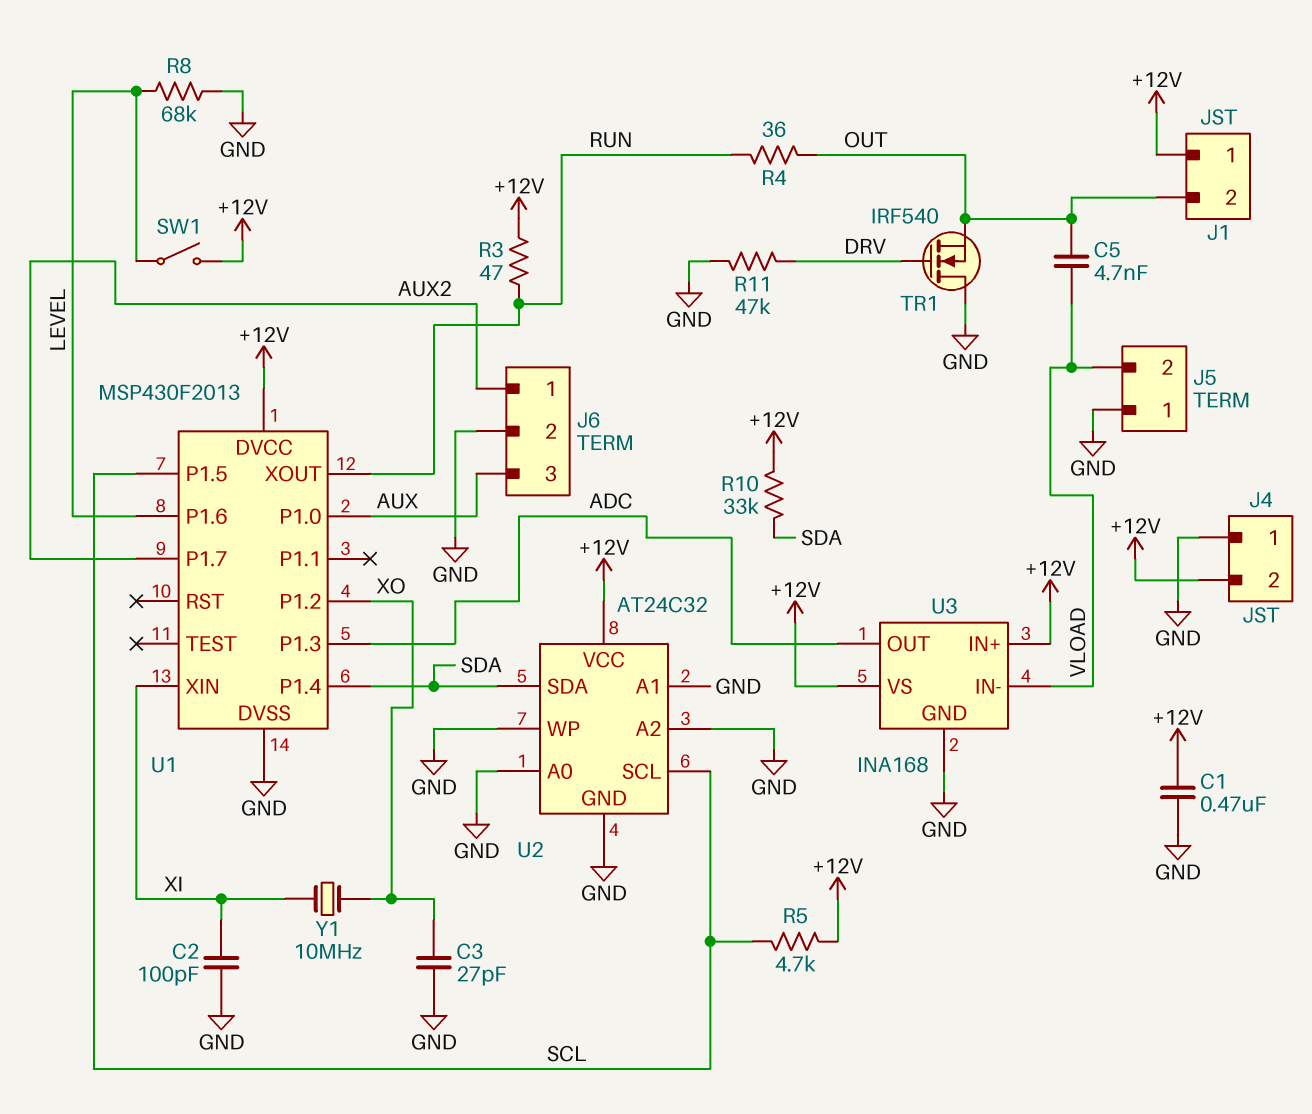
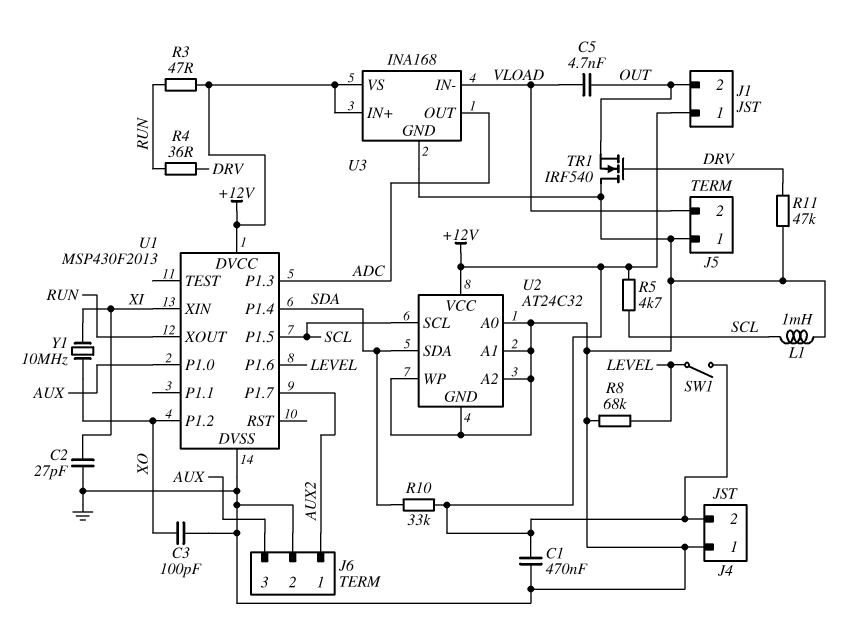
C2: 100pF (GND, XI) -> 27pF (GND, XI)
C3: 27pF (GND, XO) -> 100pF (GND, XO)
L1: none -> 1mH (GND, SCL)
R4: 36 (OUT, RUN) -> 36 (DRV, RUN)

